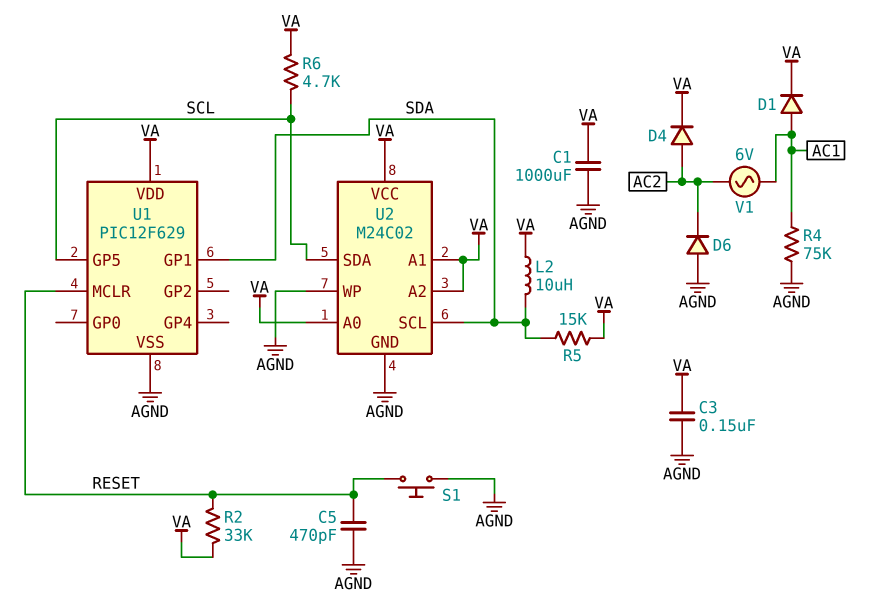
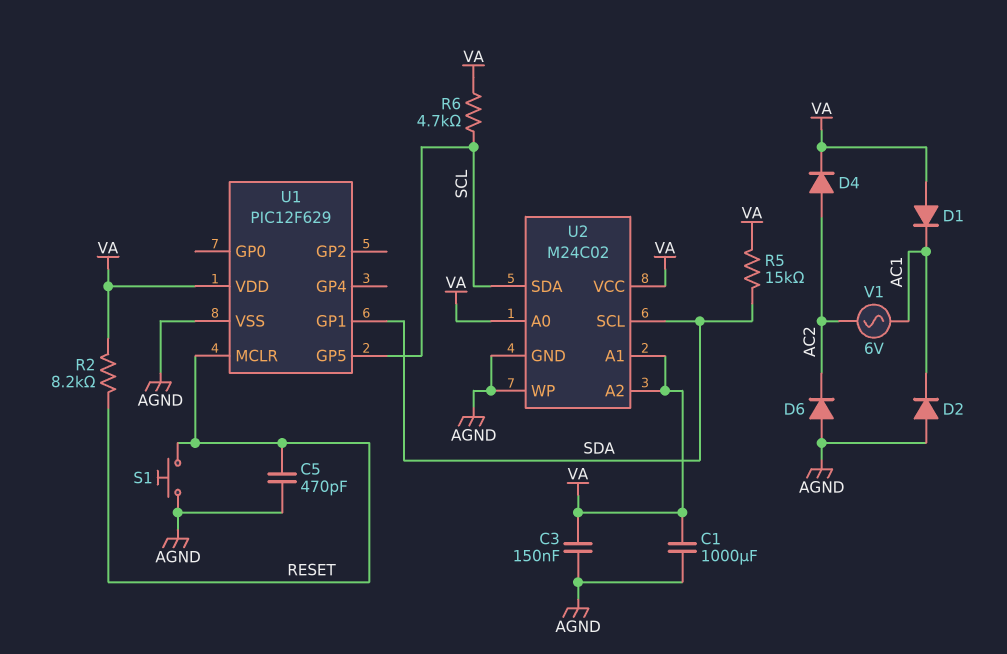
D1: diode (A AC1, K VA) -> diode (A VA, K AC1)
D2: none -> diode (A AGND, K AC1)
L2: 10uH (SDA, VA) -> none
R2: 33k (RESET, VA) -> 8.2k (RESET, VA)
R4: 75k (AC1, AGND) -> none

